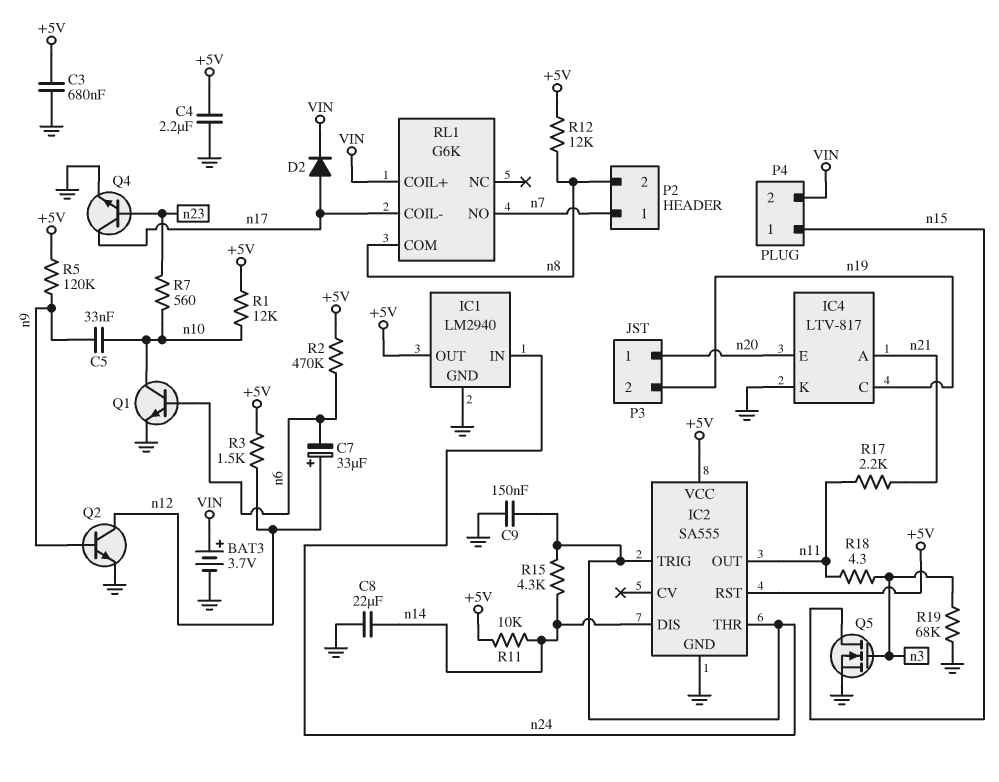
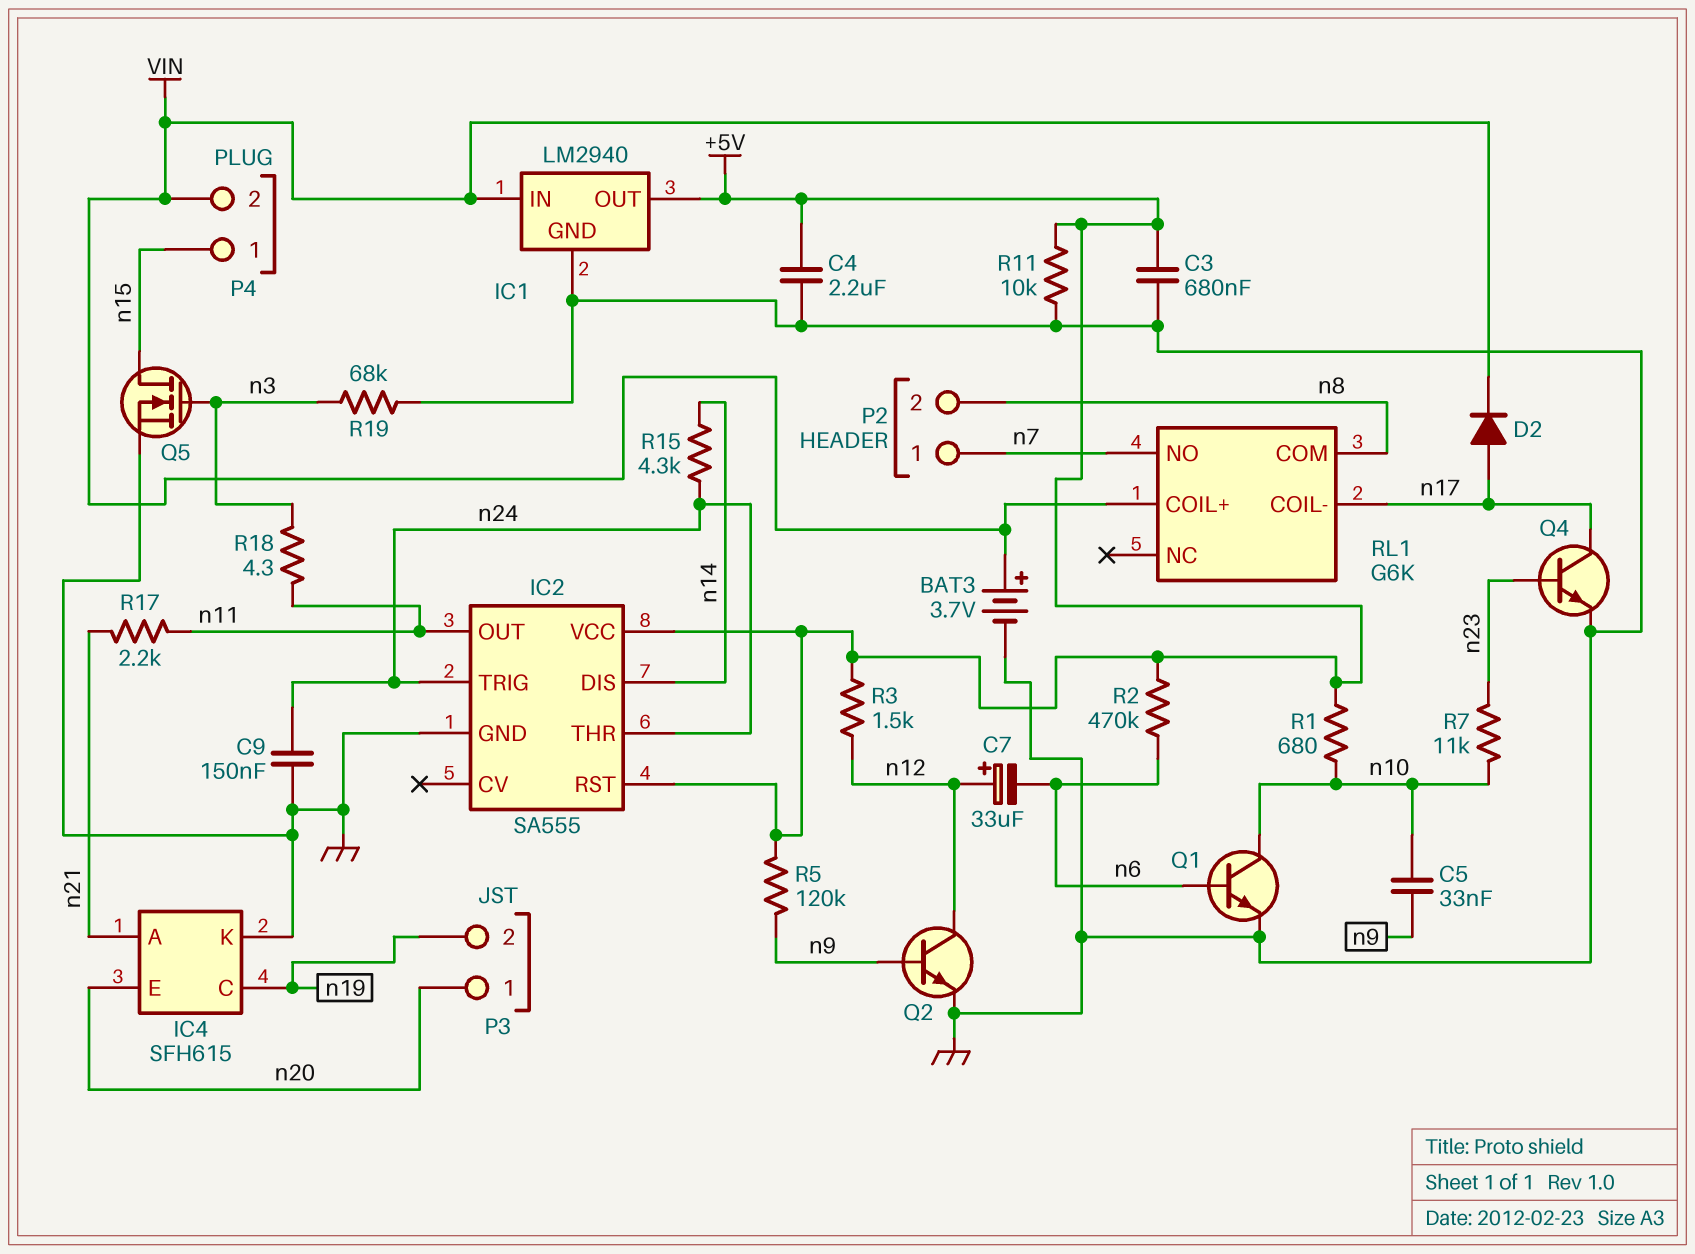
C8: 22uF (GND, n14) -> none
IC1 pin IN: n24 -> VIN
IC4: LTV-817 -> SFH615
R1: 12k (+5V, n10) -> 680 (+5V, n10)
R7: 560 (n10, n23) -> 11k (n10, n23)
R11: 10k (+5V, n14) -> 10k (+5V, GND)
R12: 12k (+5V, n8) -> none

